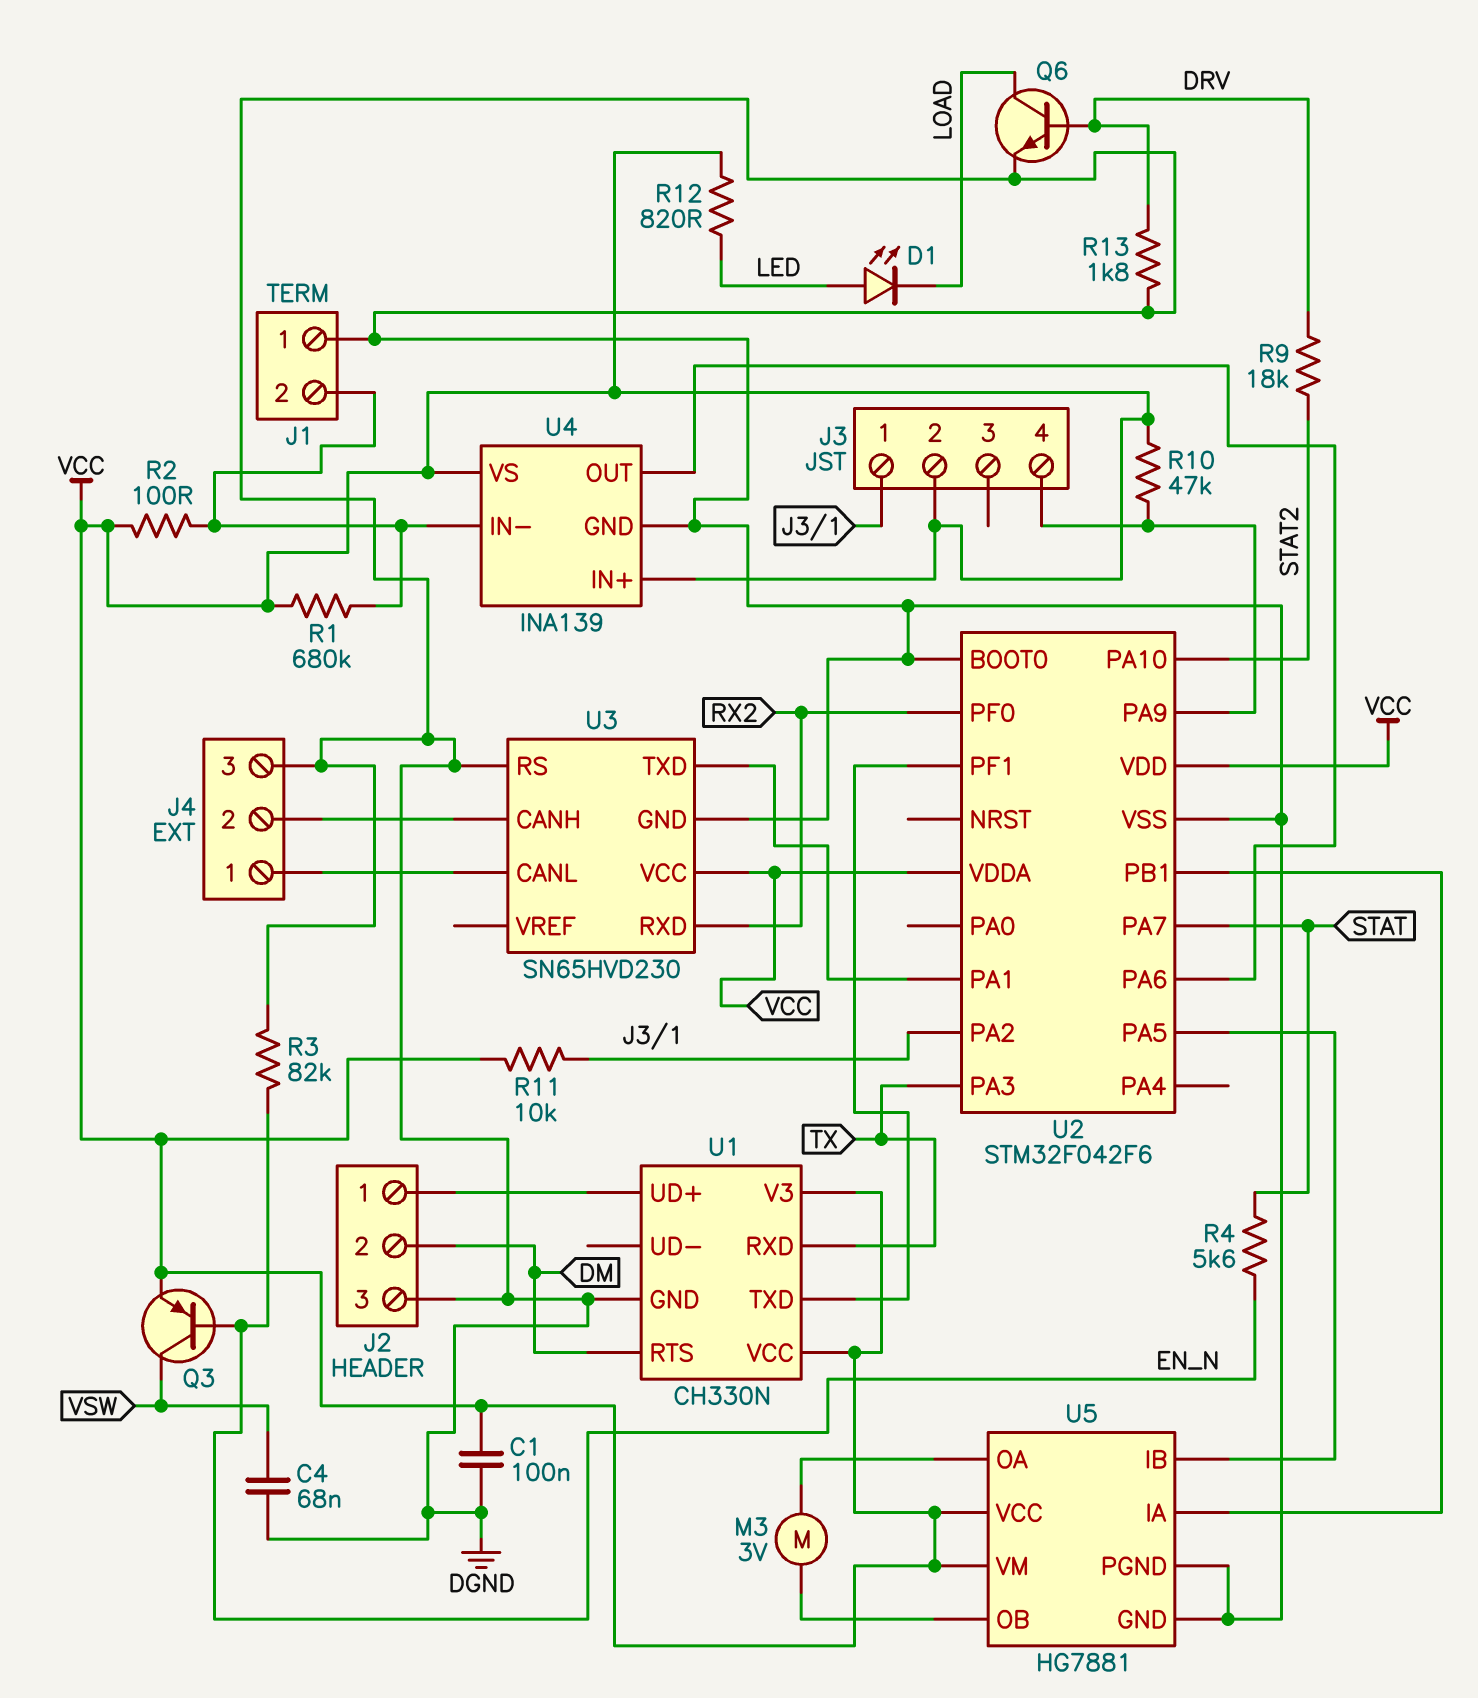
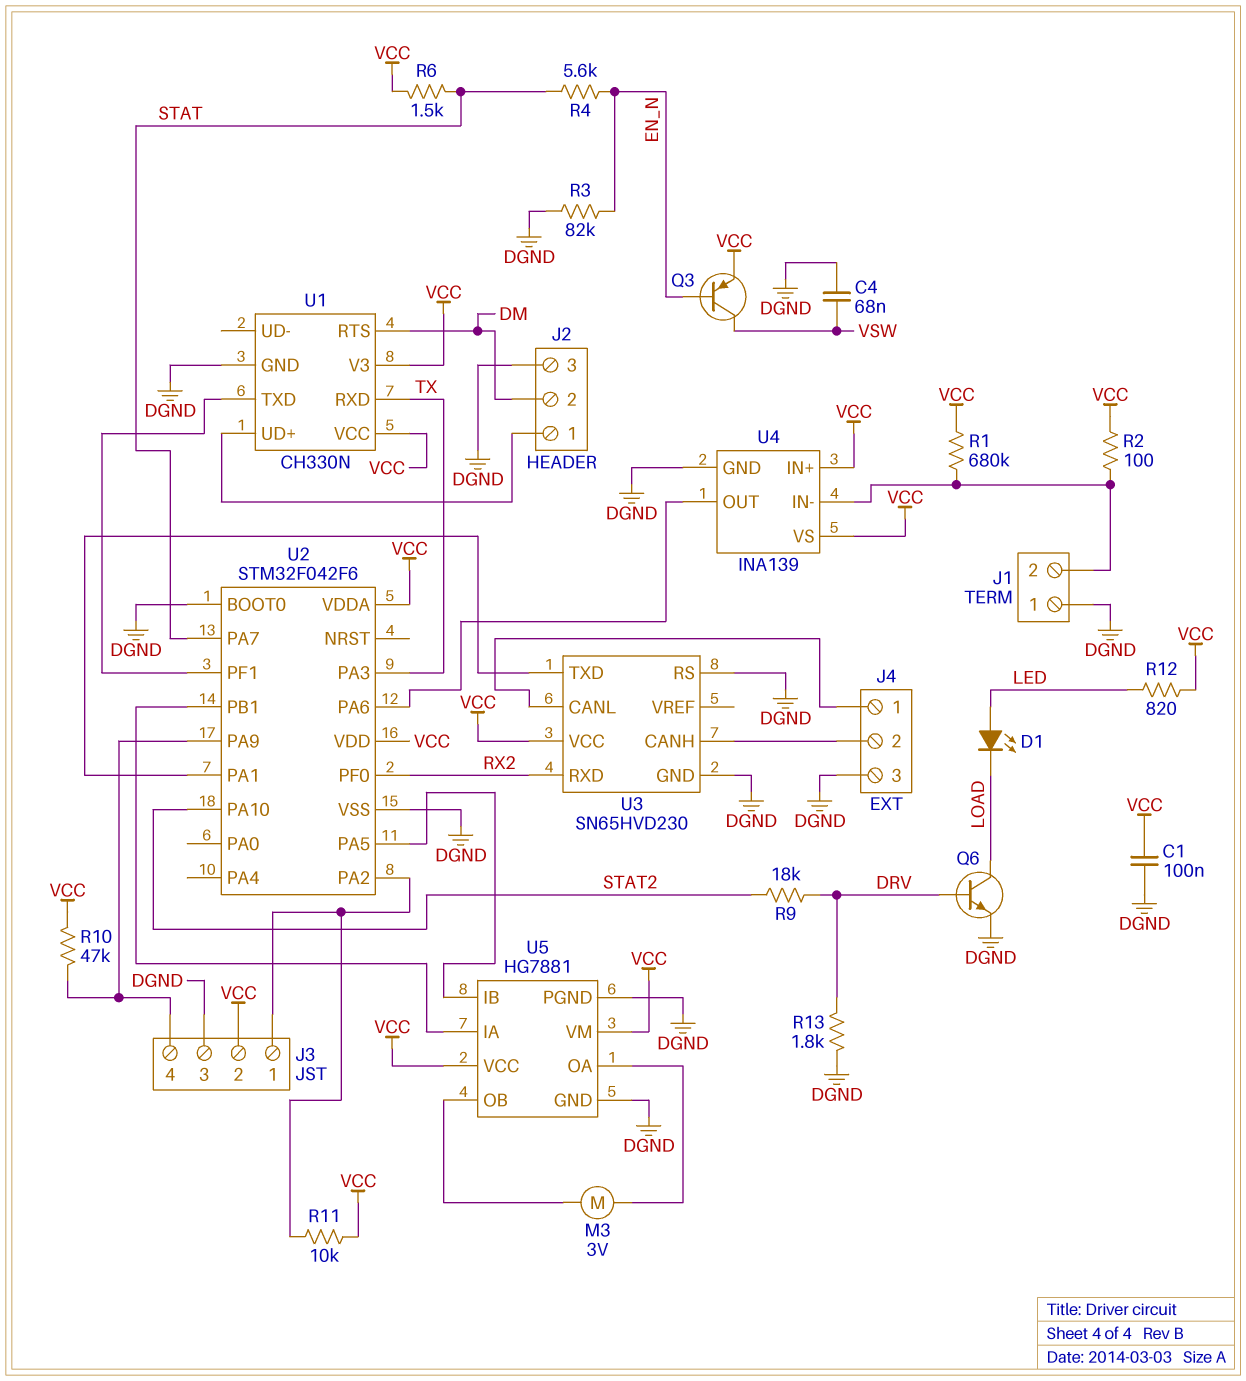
J3 pin 3: none -> DGND
R6: none -> 1.5k (STAT, VCC)

